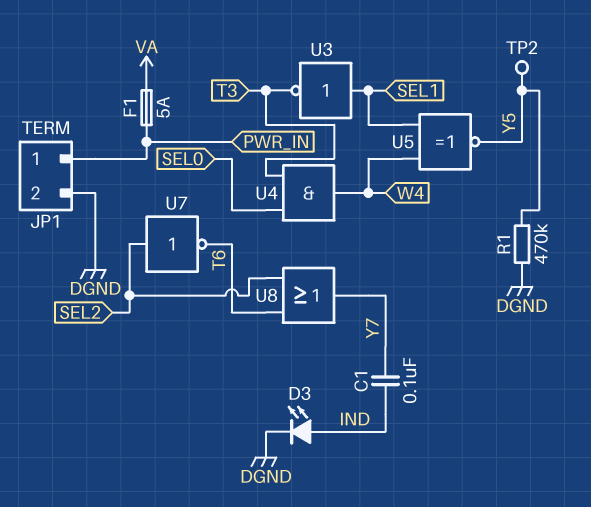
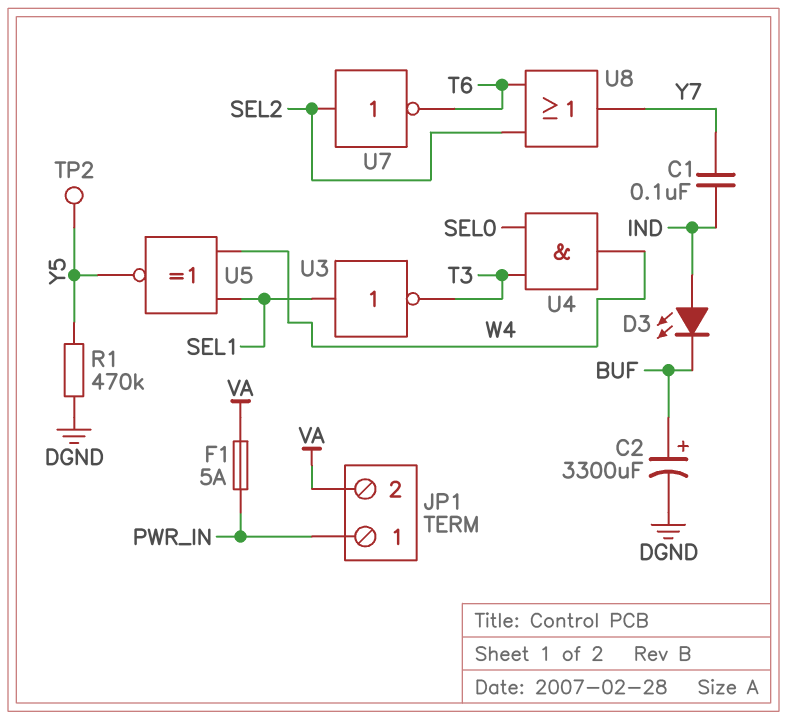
C2: none -> 3300uF (plus BUF, minus DGND)
D3: LED (A IND, K DGND) -> LED (A IND, K BUF)
JP1 pin 2: DGND -> VA

